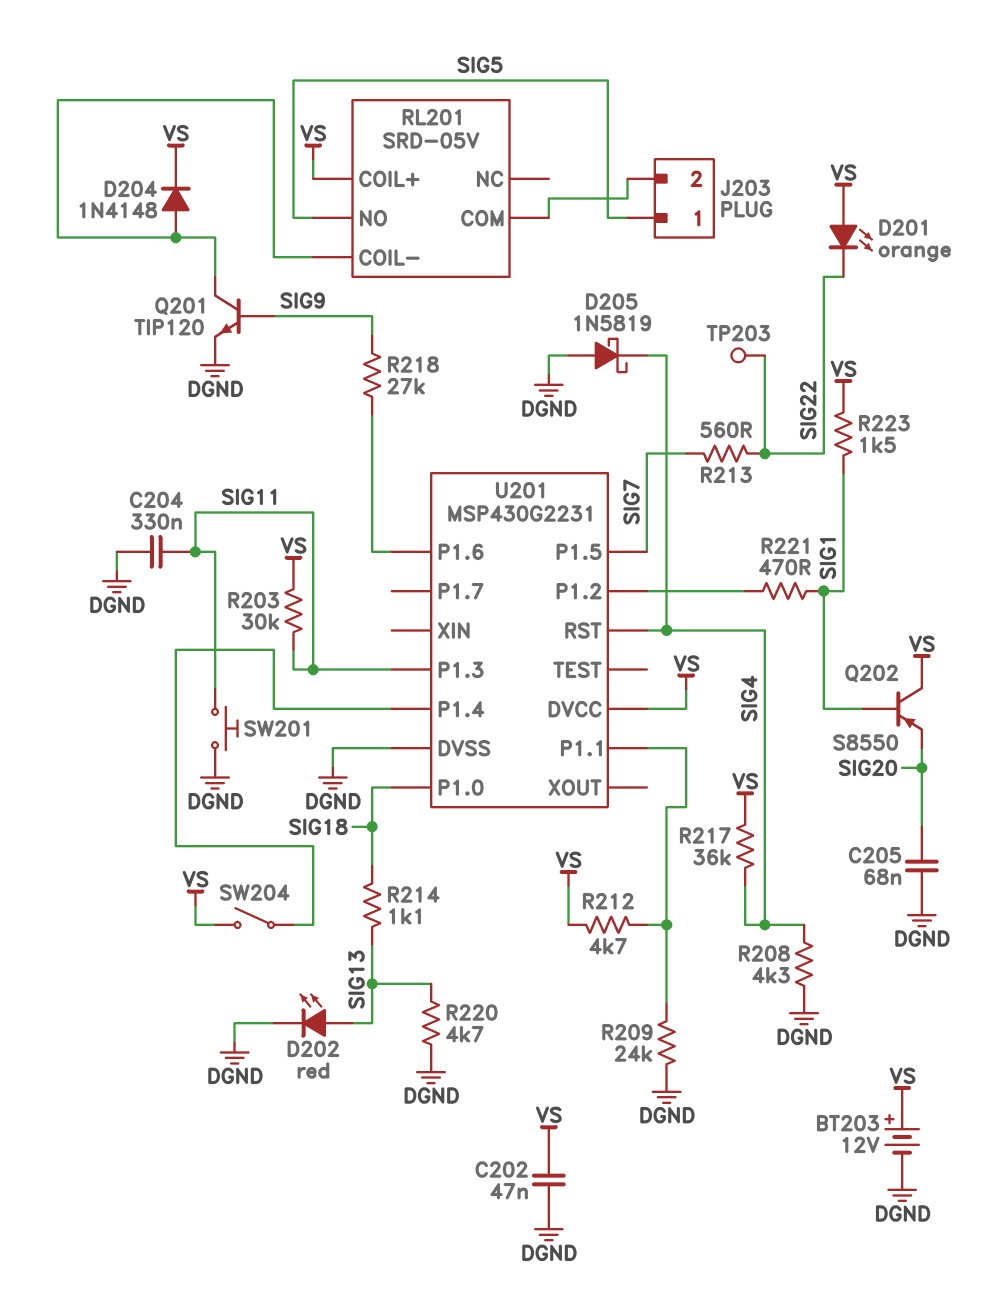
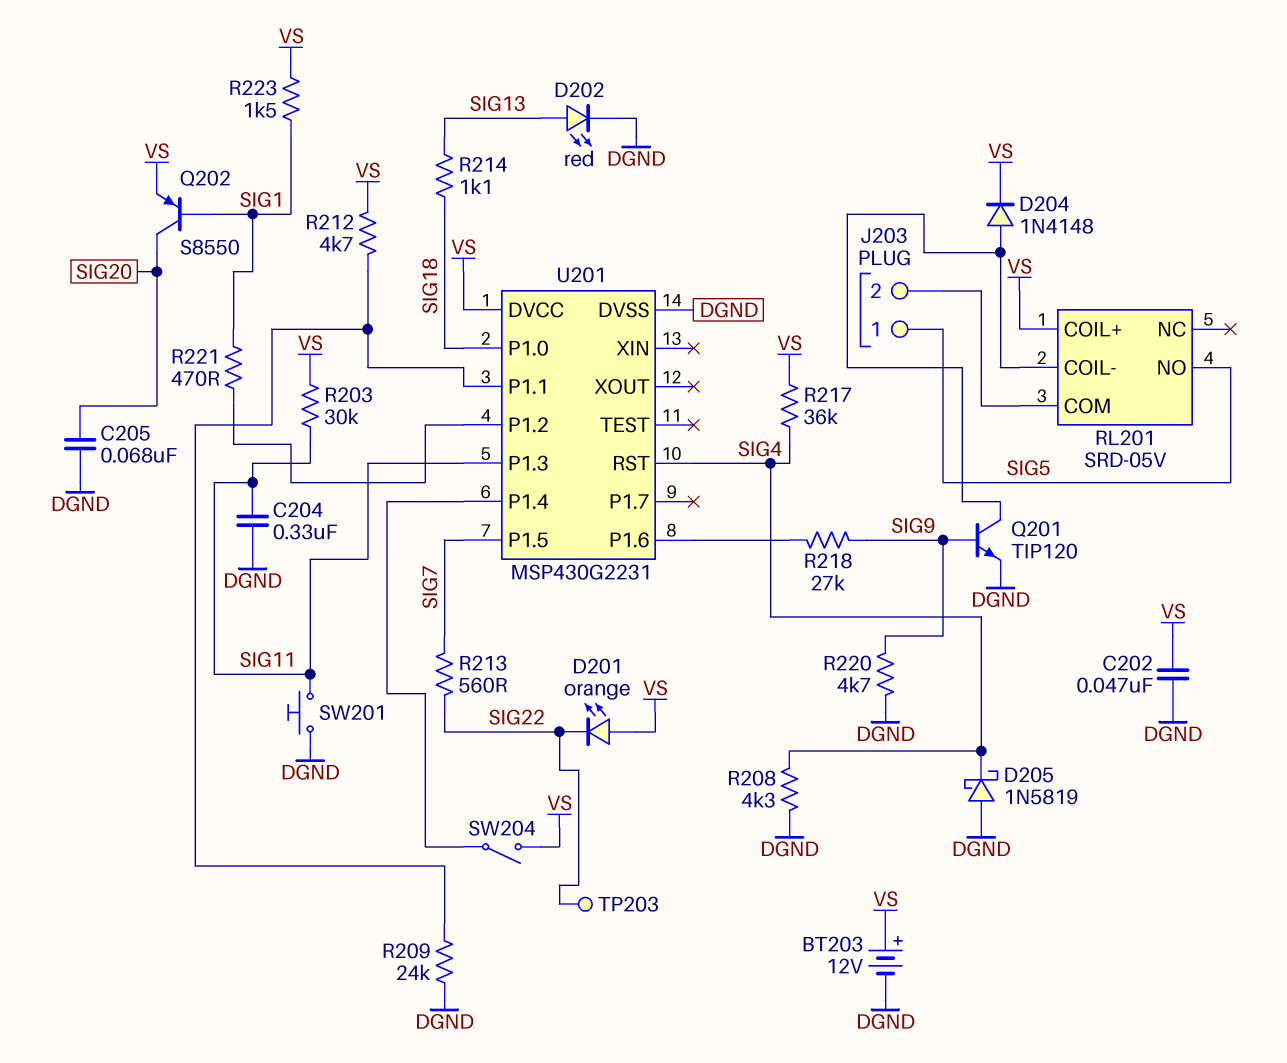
Q202: PNP S8550 (B SIG1, C VS, E SIG20) -> PNP S8550 (B SIG1, C SIG20, E VS)
R220: 4.7k (DGND, SIG13) -> 4.7k (DGND, SIG9)

